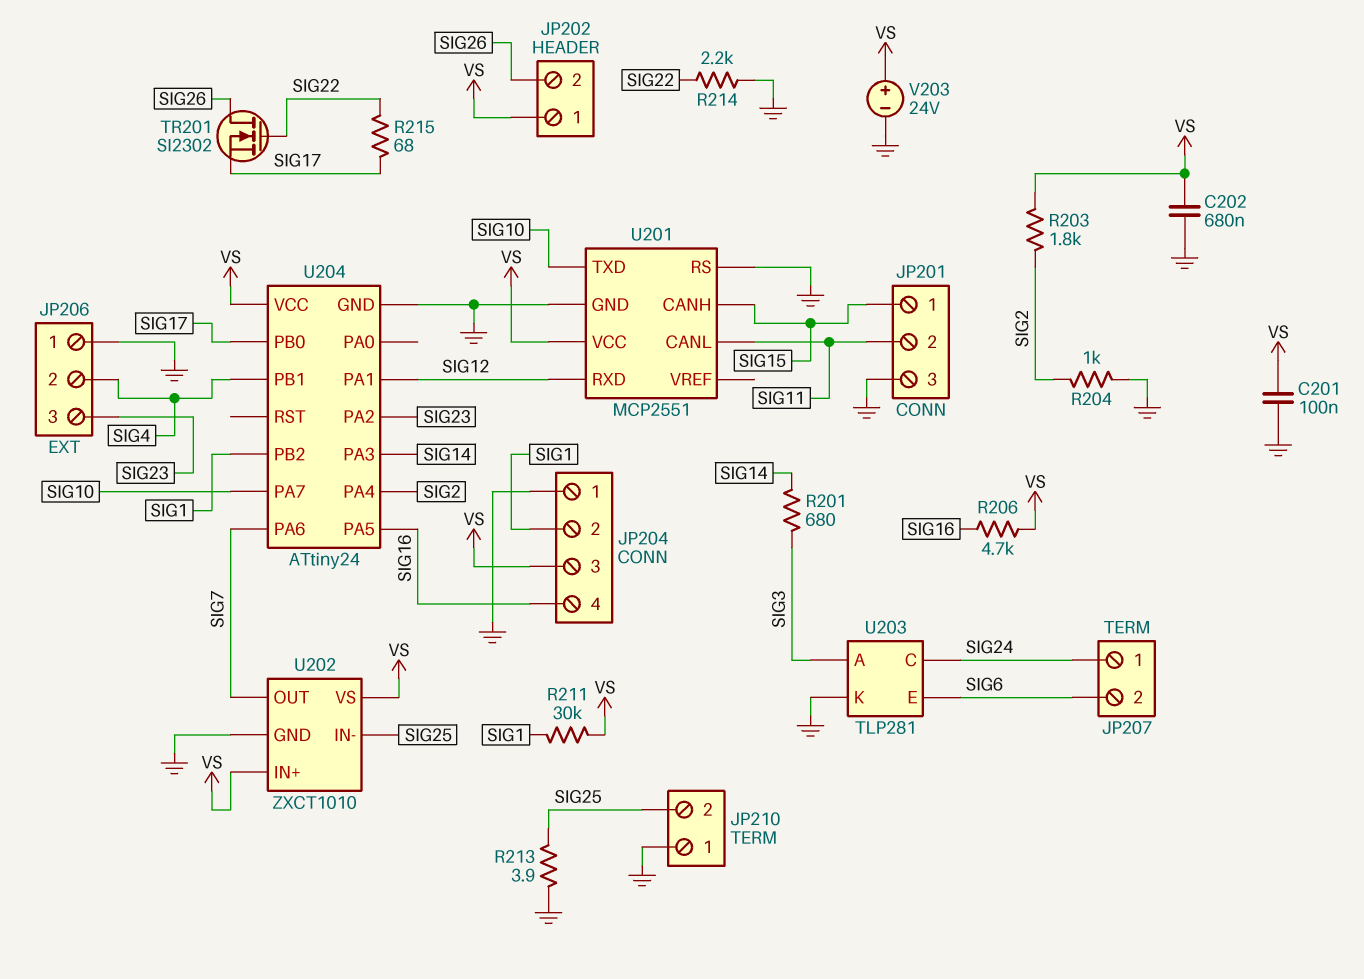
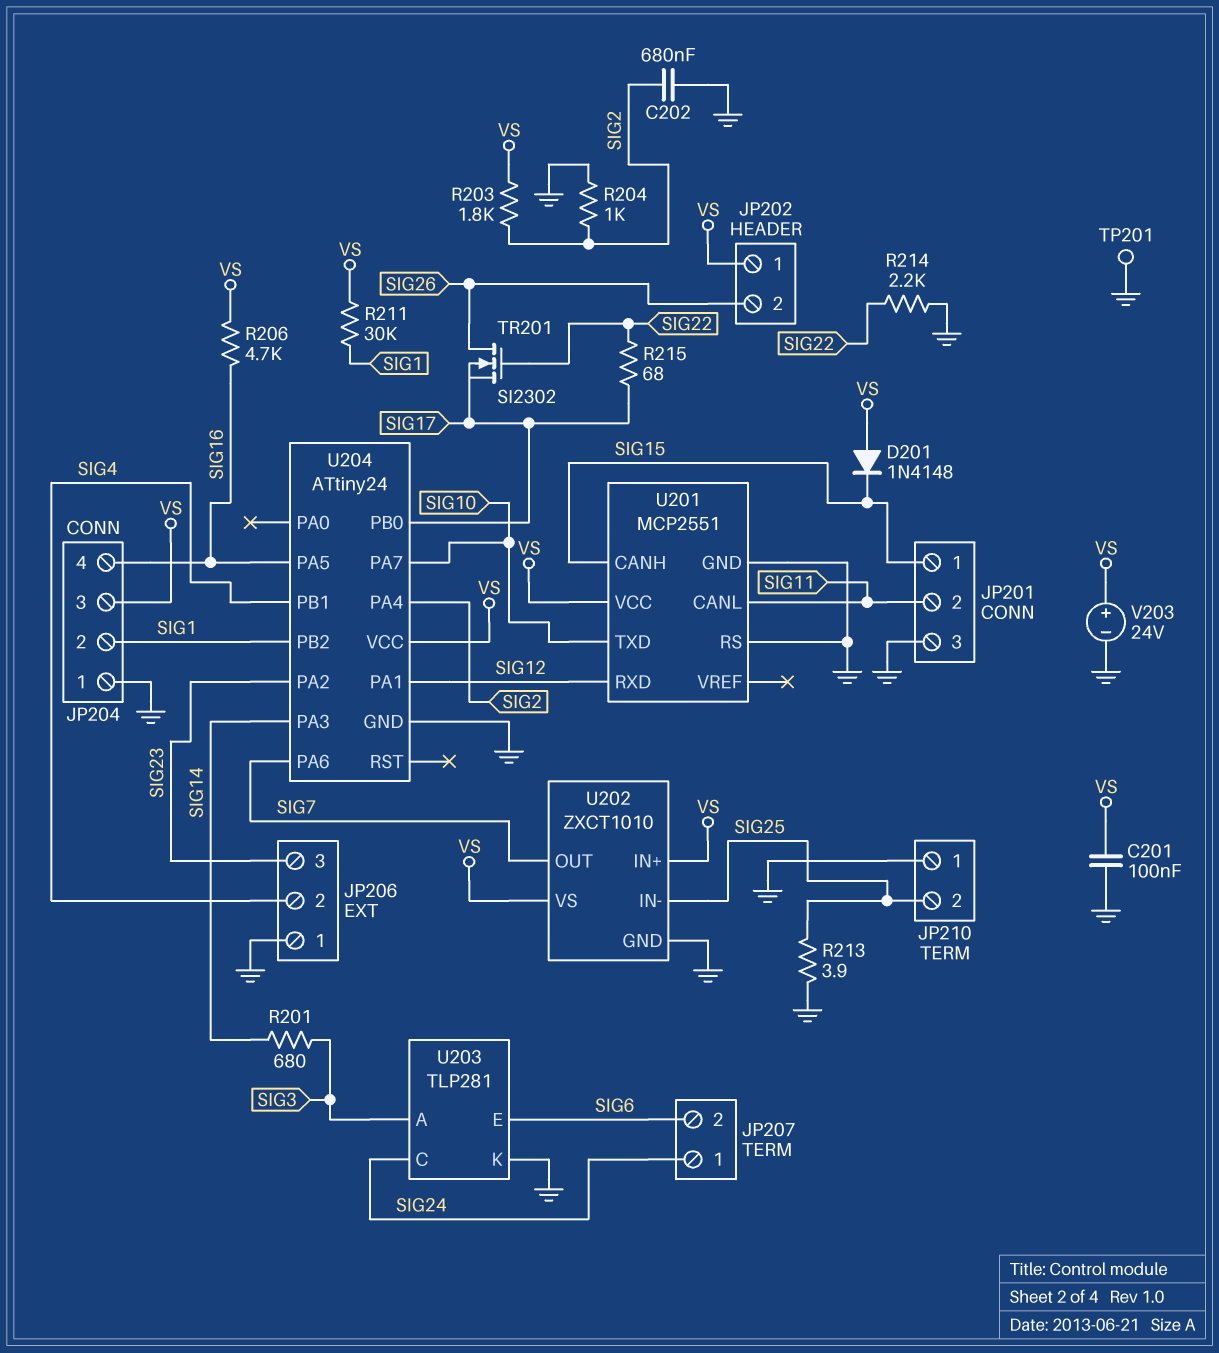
C202: 680nF (GND, VS) -> 680nF (GND, SIG2)
D201: none -> diode 1N4148 (A VS, K SIG15)
TP201: none -> test point (GND)

